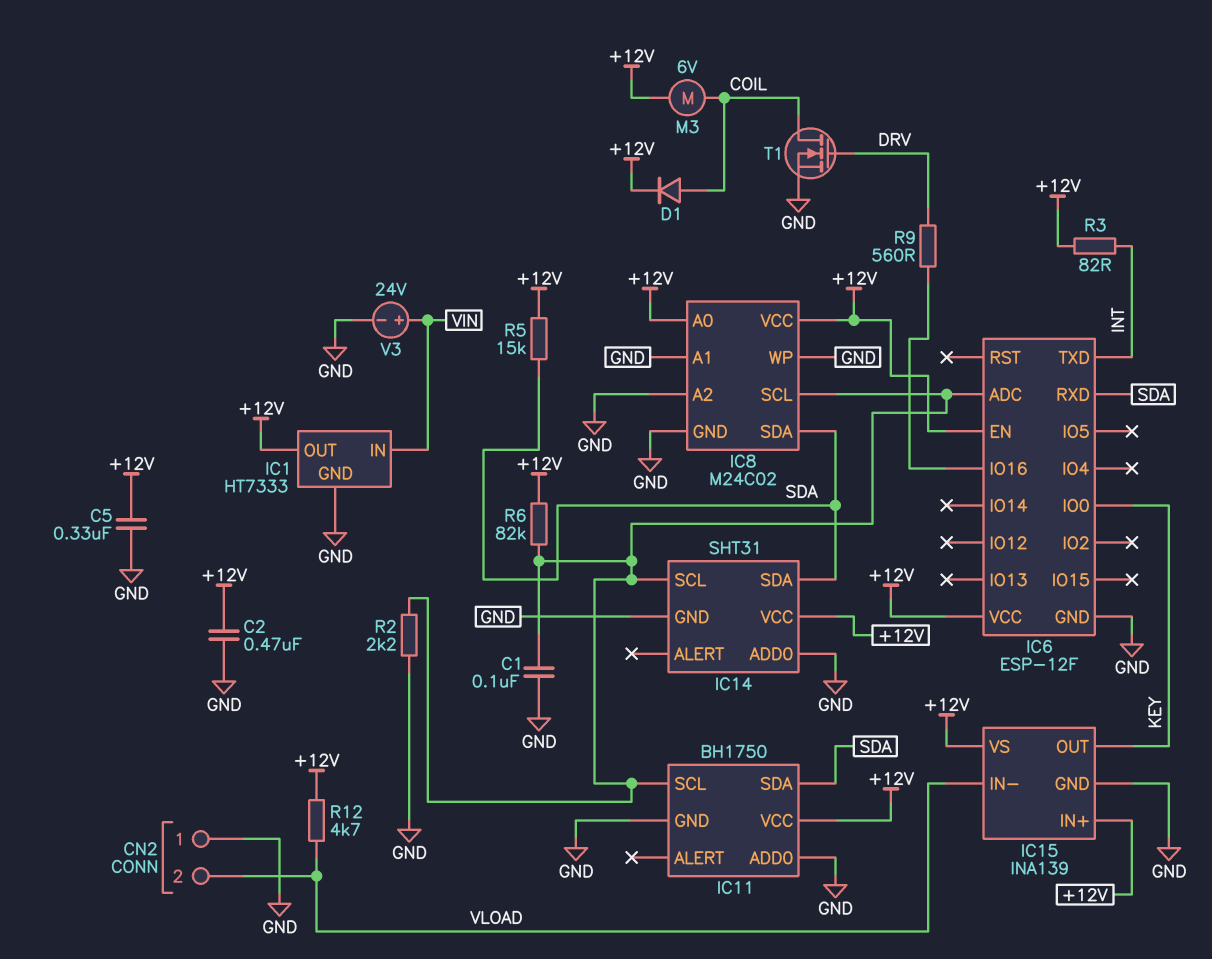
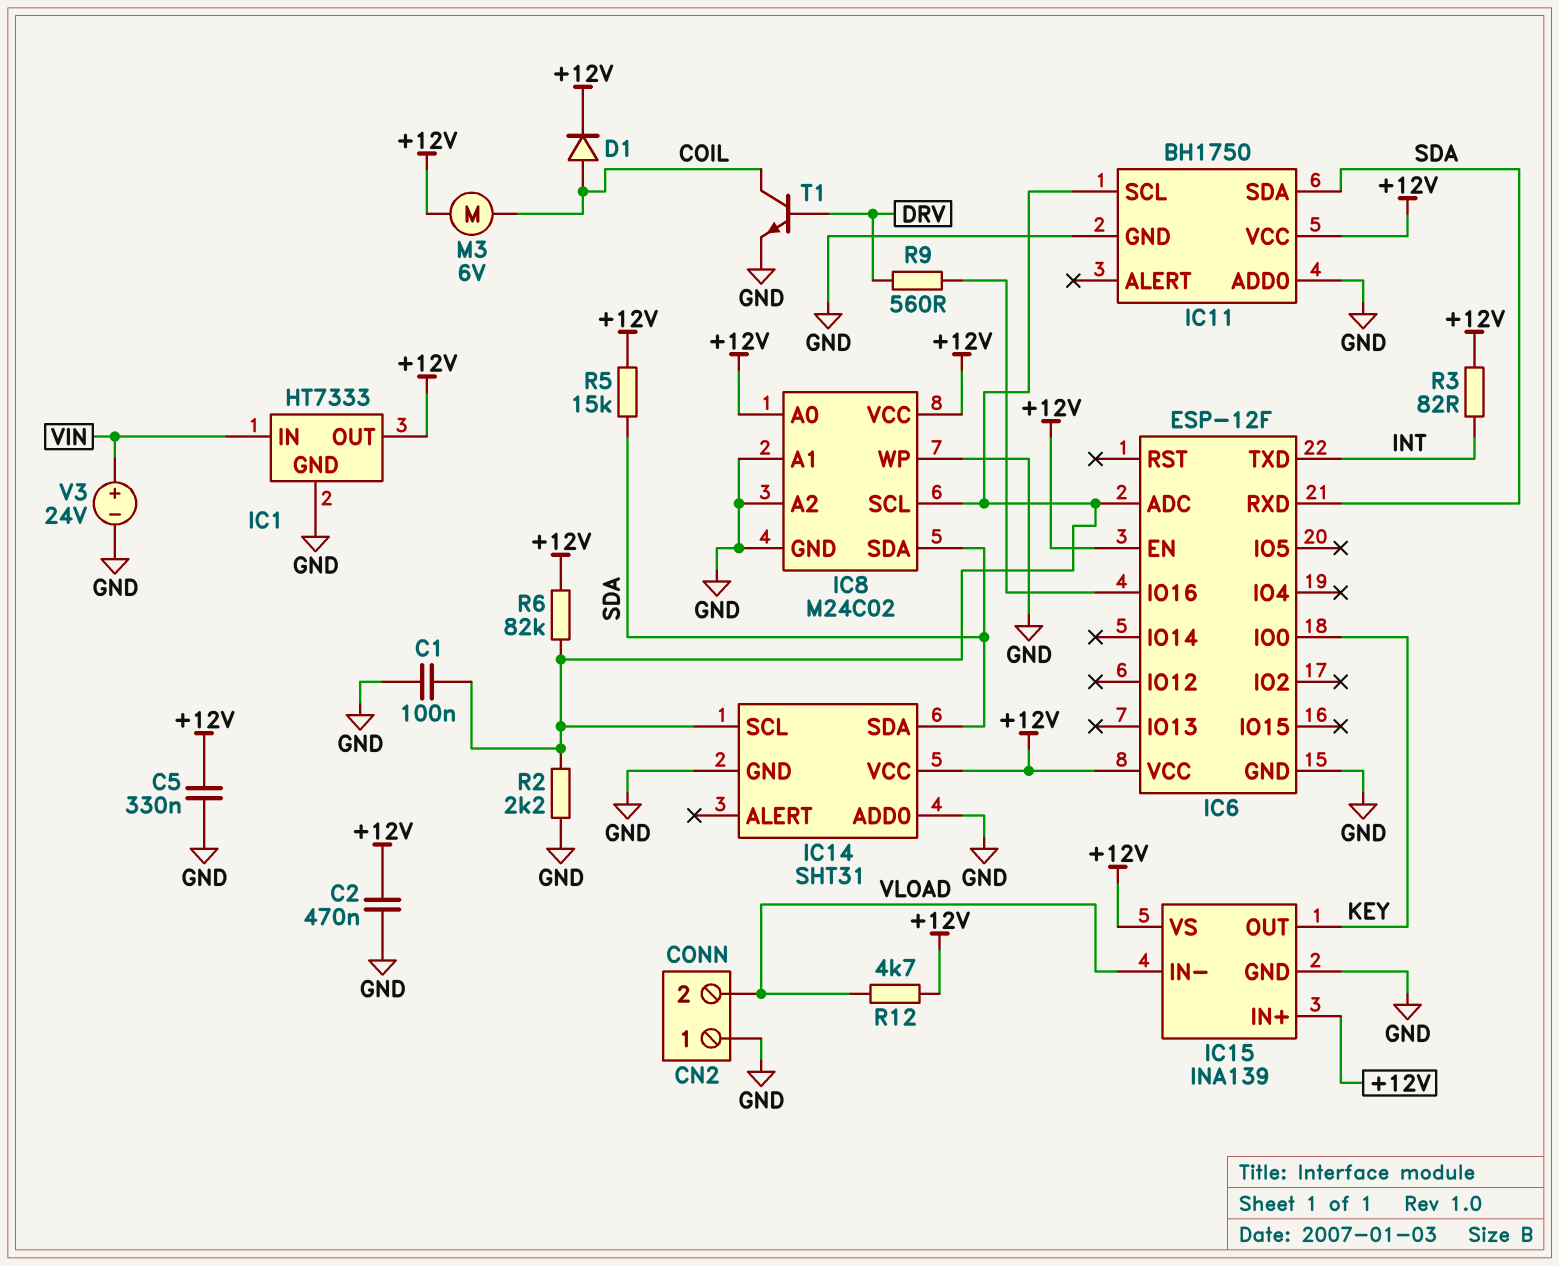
T1: NMOS (G DRV, D COIL, S GND) -> NPN (B DRV, C COIL, E GND)

